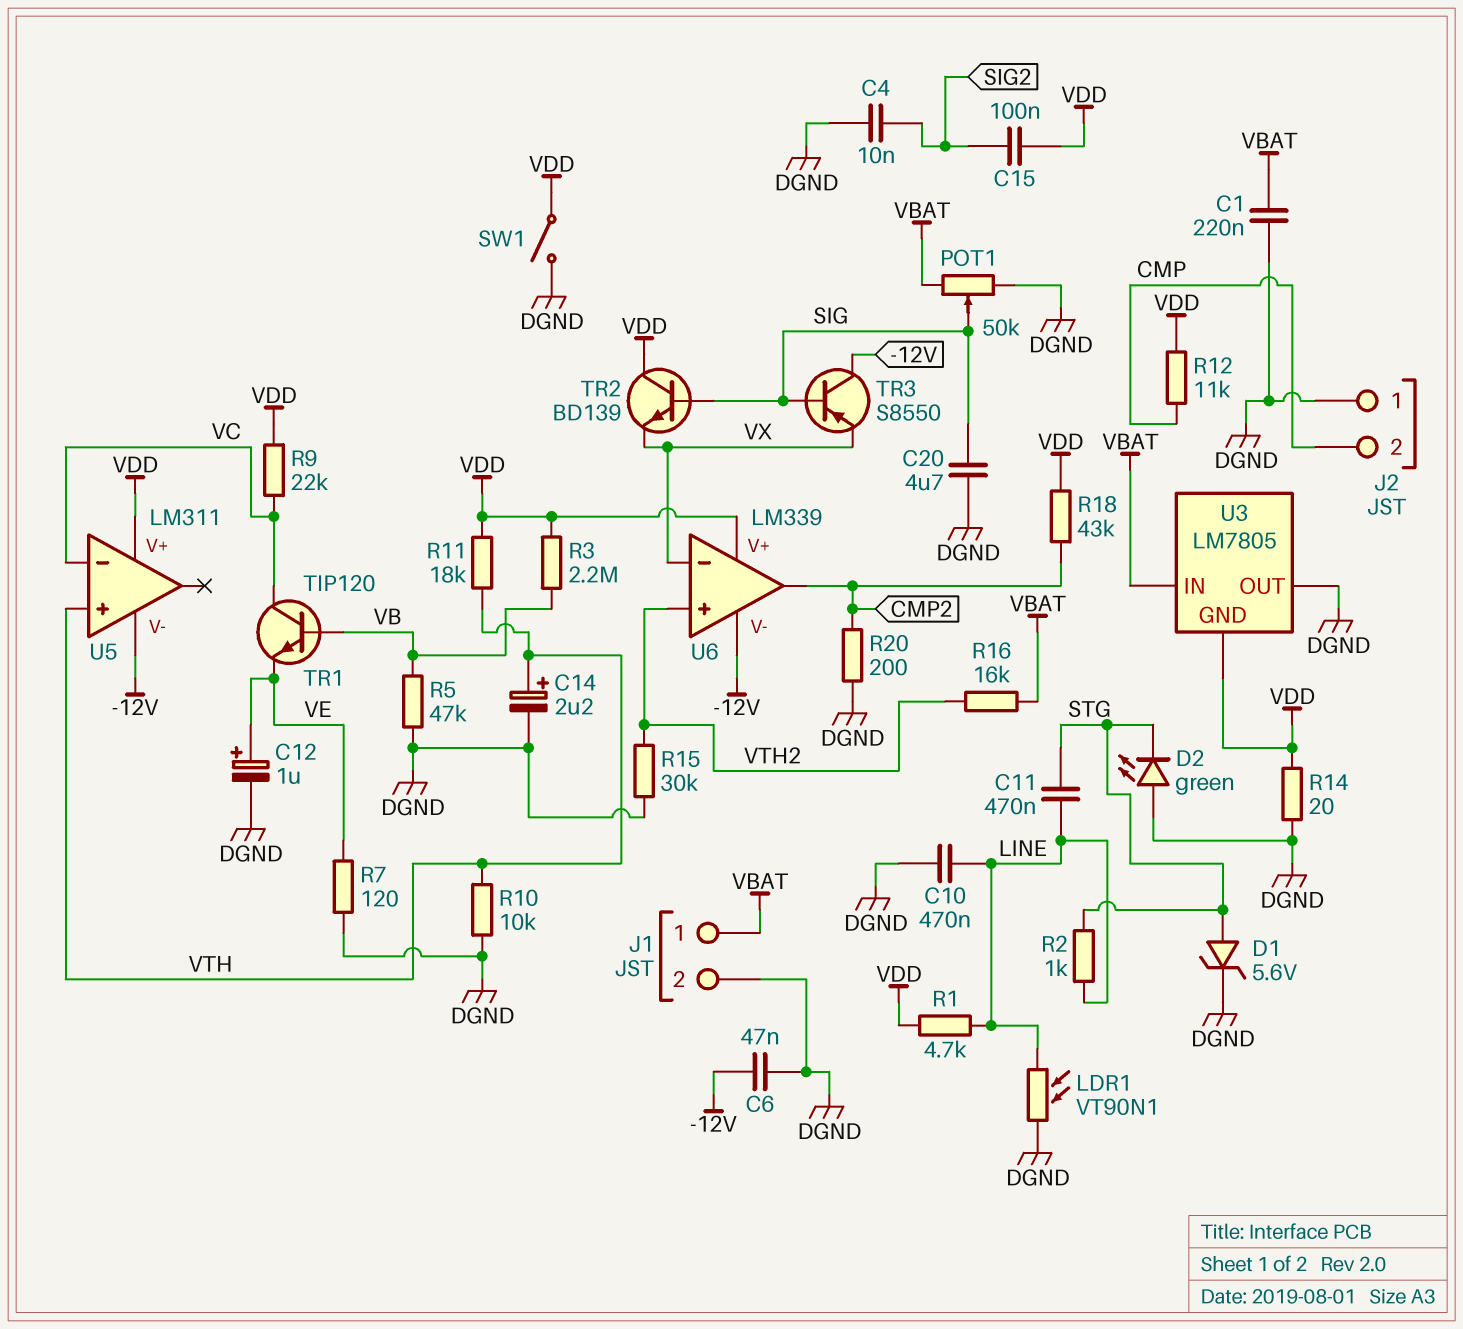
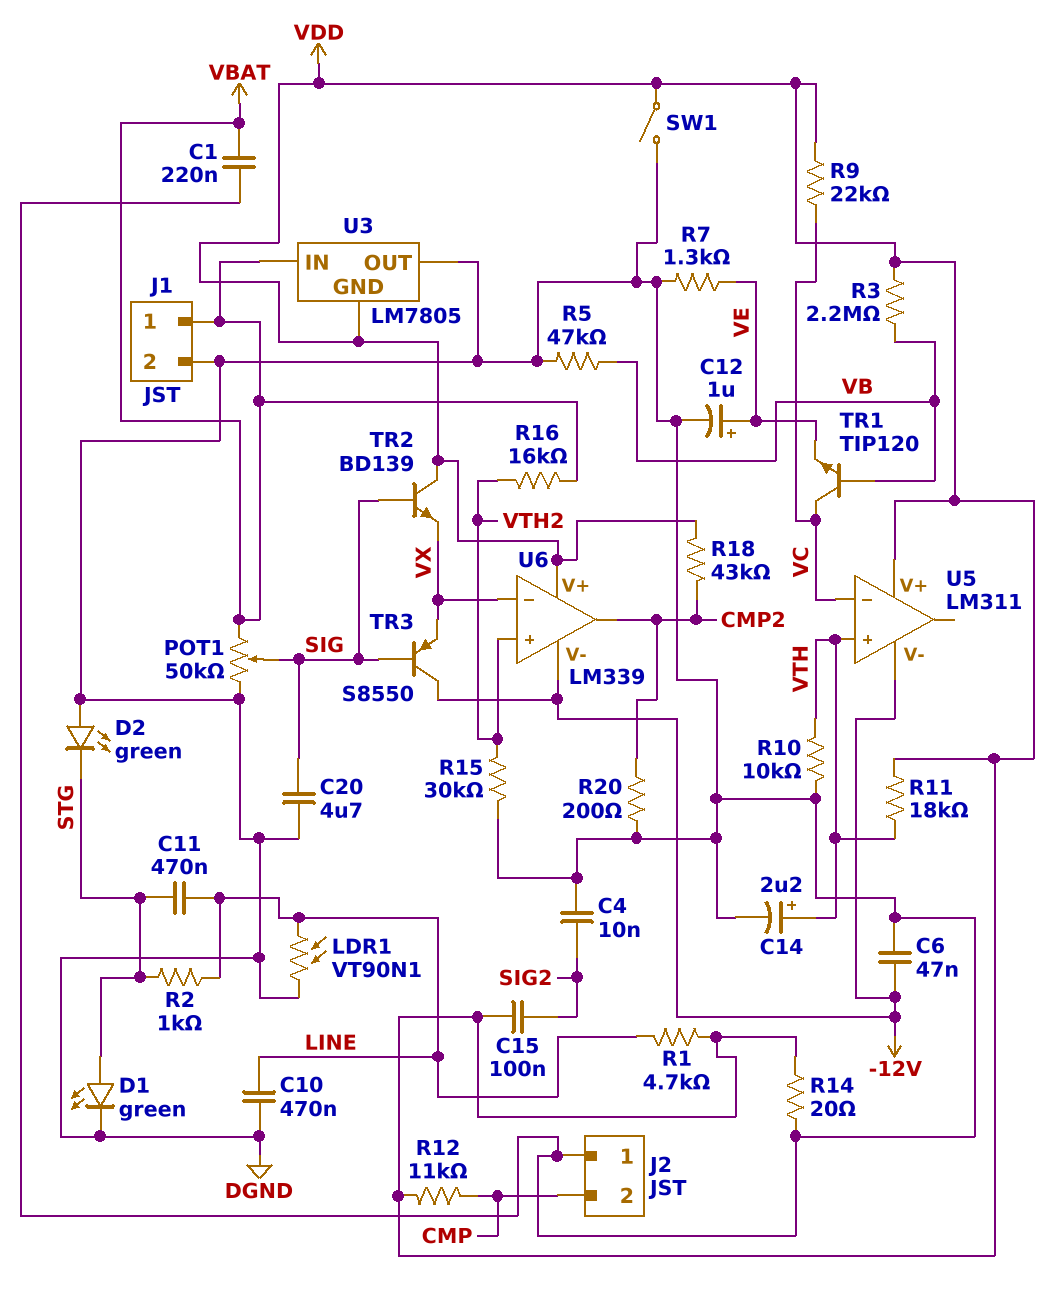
D1: zener 5.6V (A STG, K DGND) -> LED green (A STG, K DGND)
R7: 120 (DGND, VE) -> 1.3k (DGND, VE)

